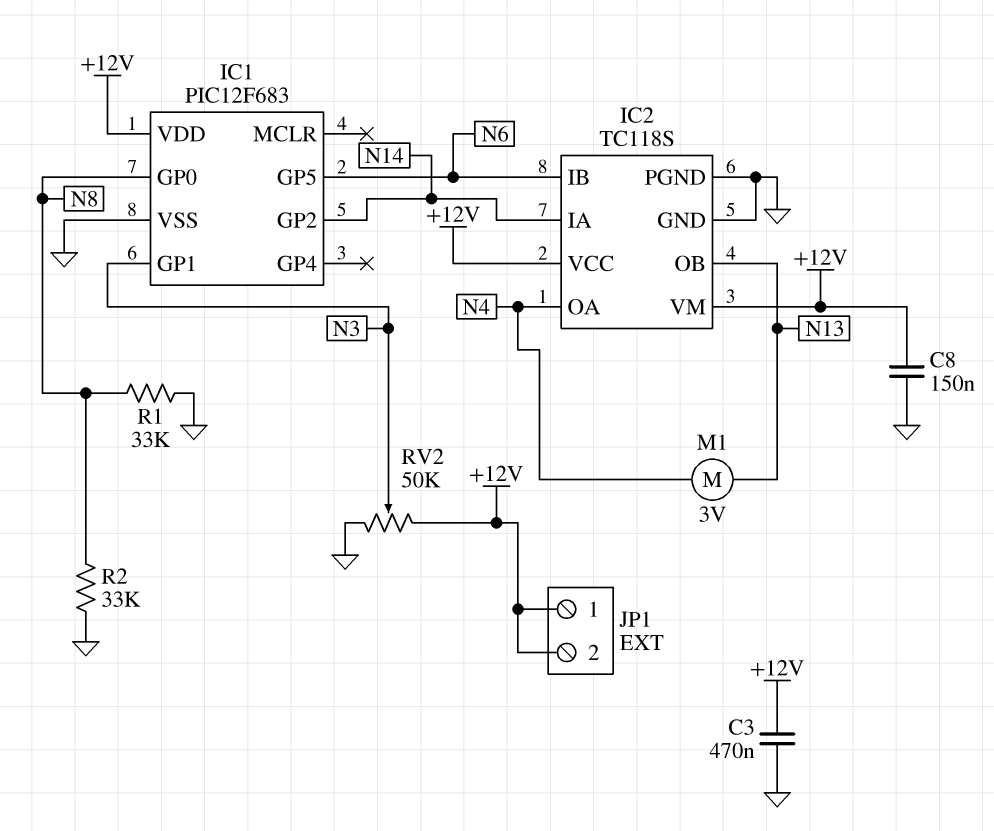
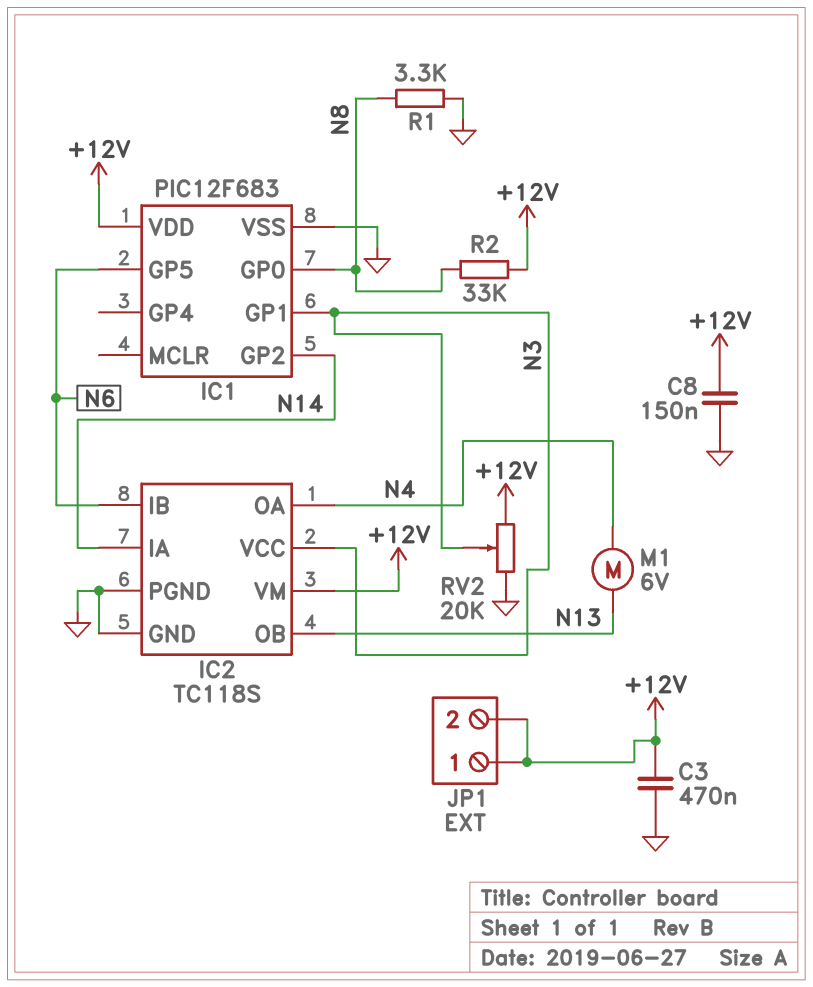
IC2 pin VCC: +12V -> N3
M1: motor 3V (N4, N13) -> motor 6V (N4, N13)
R1: 33k (GND, N8) -> 3.3k (GND, N8)
R2: 33k (GND, N8) -> 33k (+12V, N8)
RV2: 50k (+12V, GND, wiper N3) -> 20k (+12V, GND, wiper N3)

